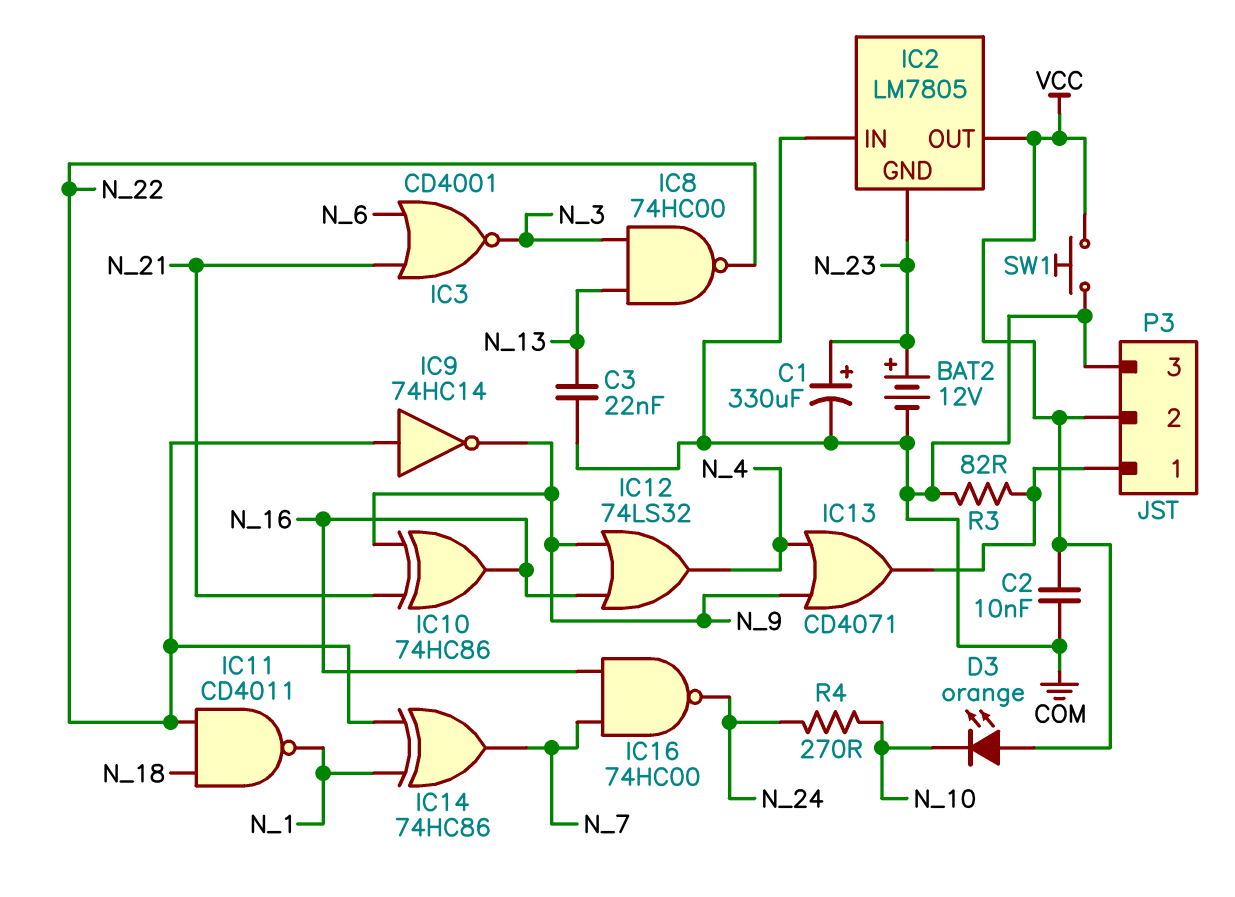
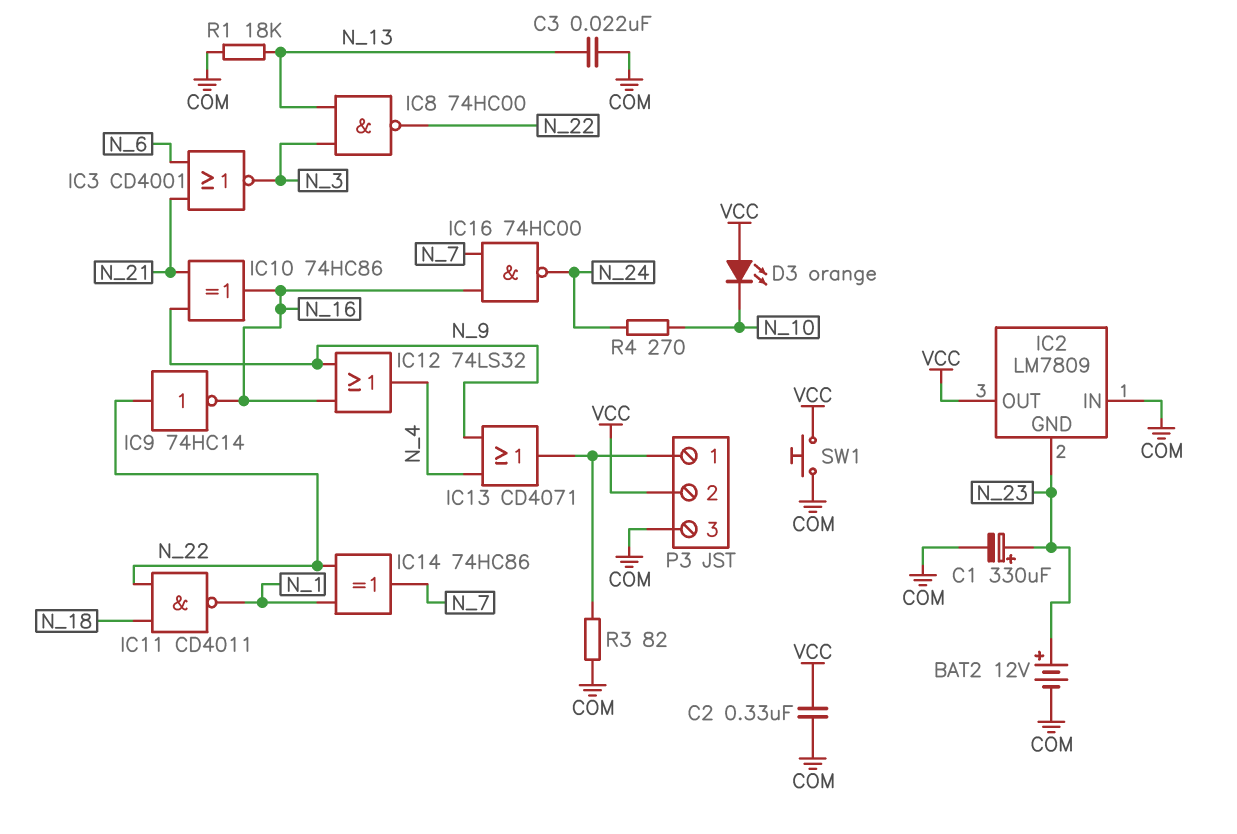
C2: 10nF (COM, VCC) -> 330nF (COM, VCC)
IC2: LM7805 -> LM7809
IC9: NOT 74HC14 (in N_22, out N_9) -> NOT 74HC14 (in N_22, out N_16)
R1: none -> 18k (COM, N_13)

